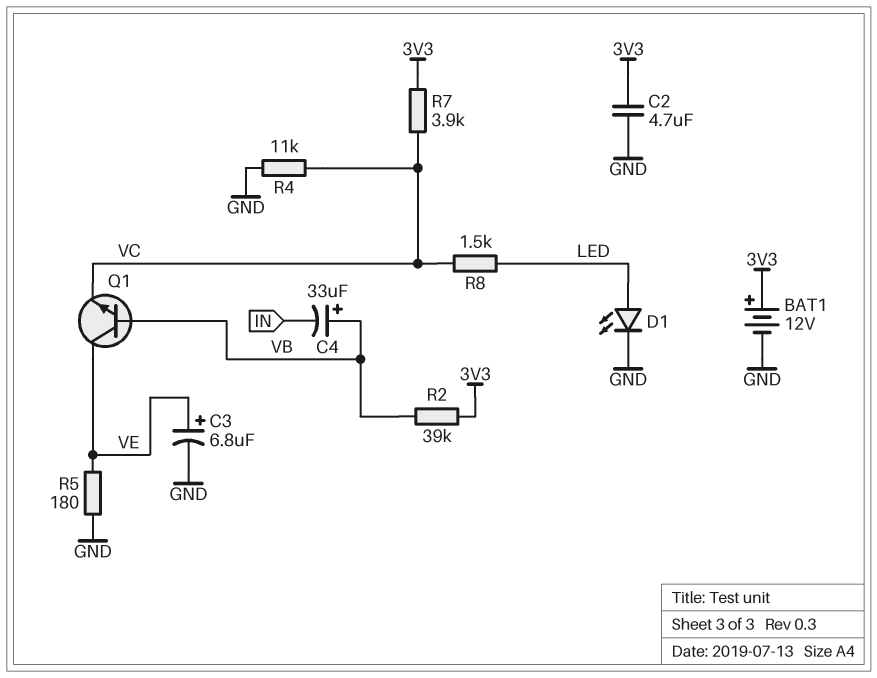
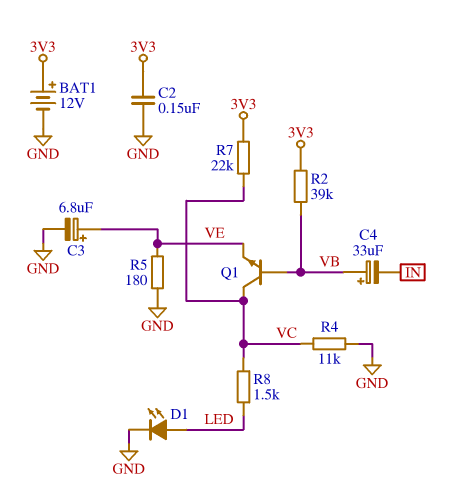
C2: 4.7uF (3V3, GND) -> 150nF (3V3, GND)
Q1: NPN (B VB, C VE, E VC) -> NPN (B VB, C VC, E VE)
R7: 3.9k (3V3, VC) -> 22k (3V3, VC)

